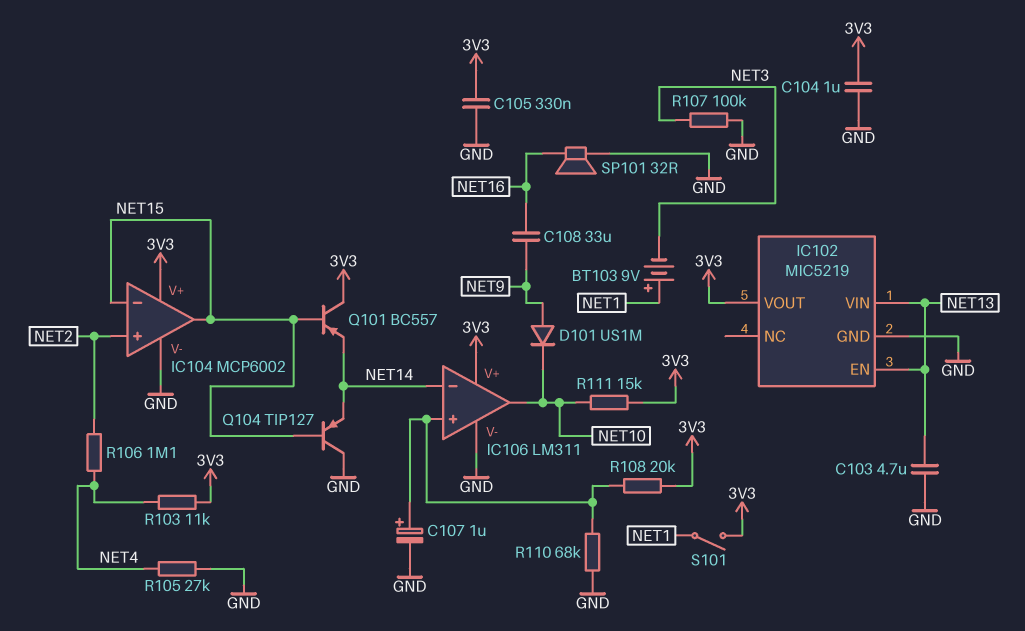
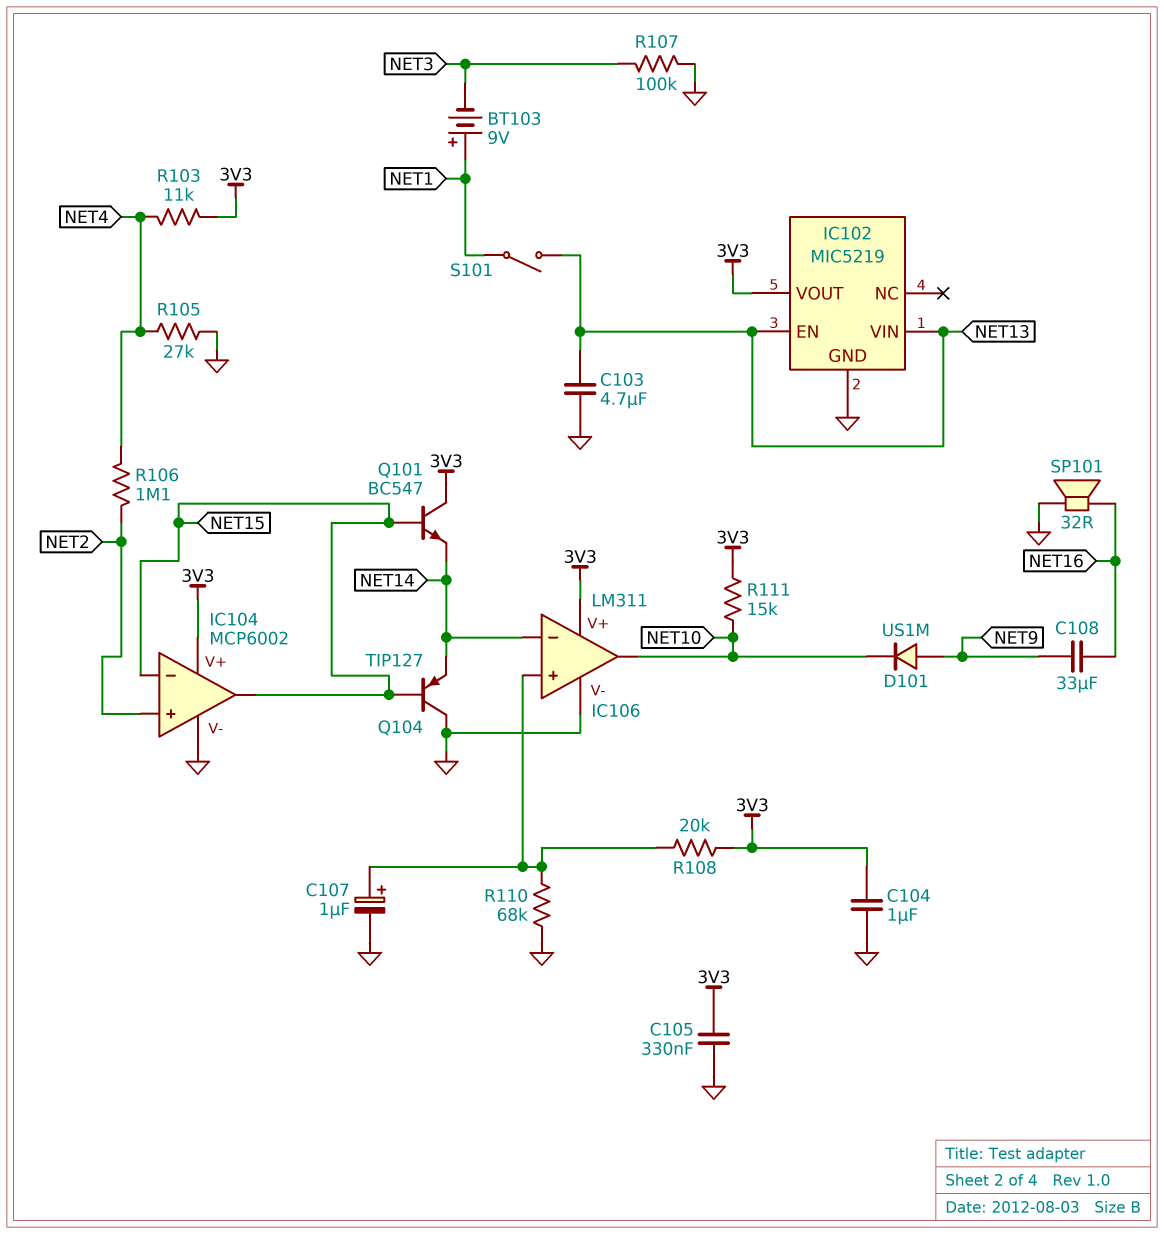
Q101: PNP BC557 (B NET15, C 3V3, E NET14) -> NPN BC547 (B NET15, C 3V3, E NET14)
S101: switch (3V3, NET1) -> switch (NET1, NET13)

